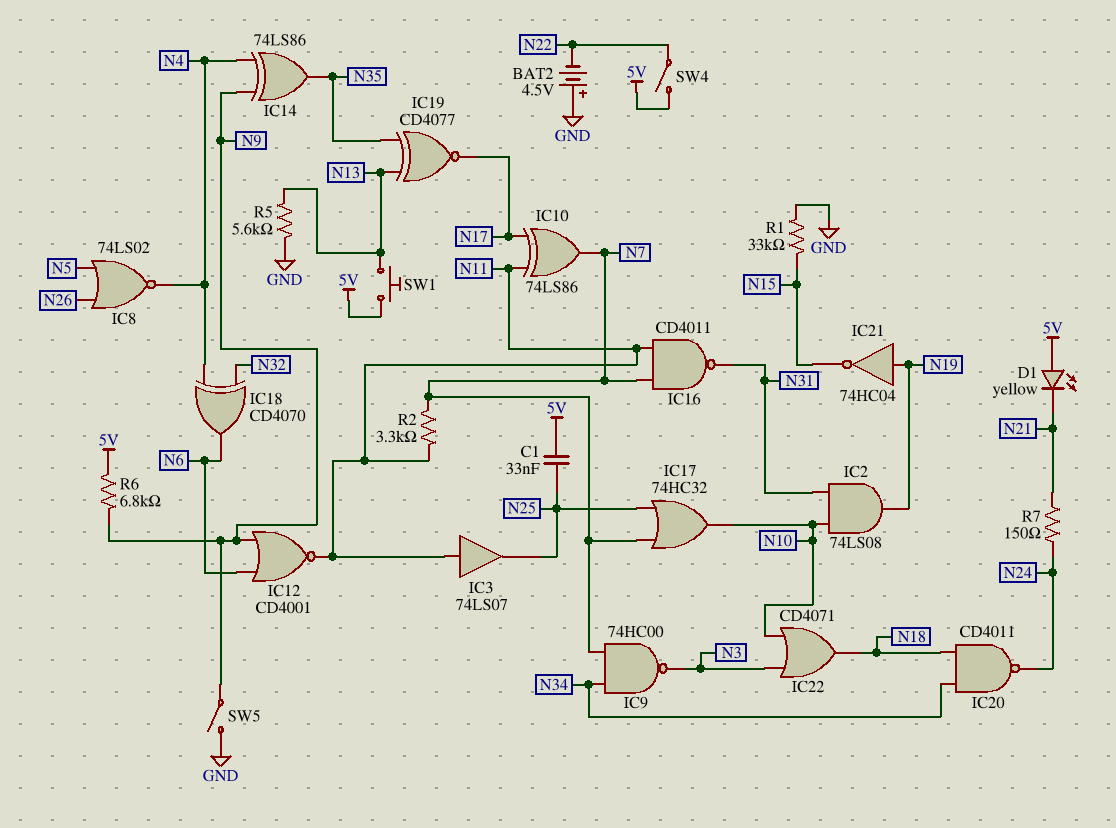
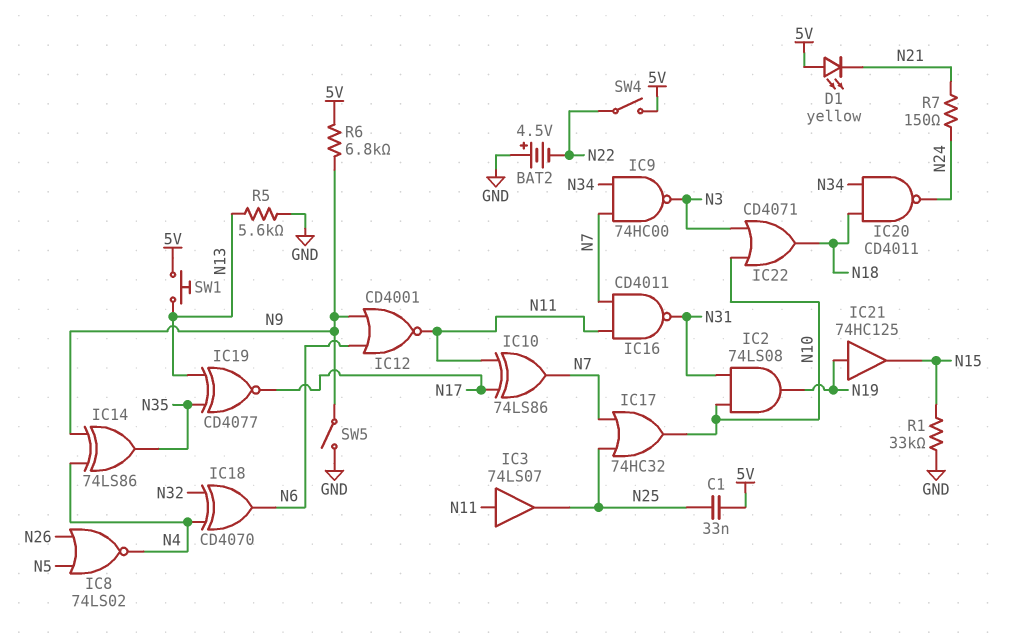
IC21: NOT 74HC04 (in N19, out N15) -> buffer 74HC125 (in N19, out N15)
R2: 3.3k (N7, N11) -> none

